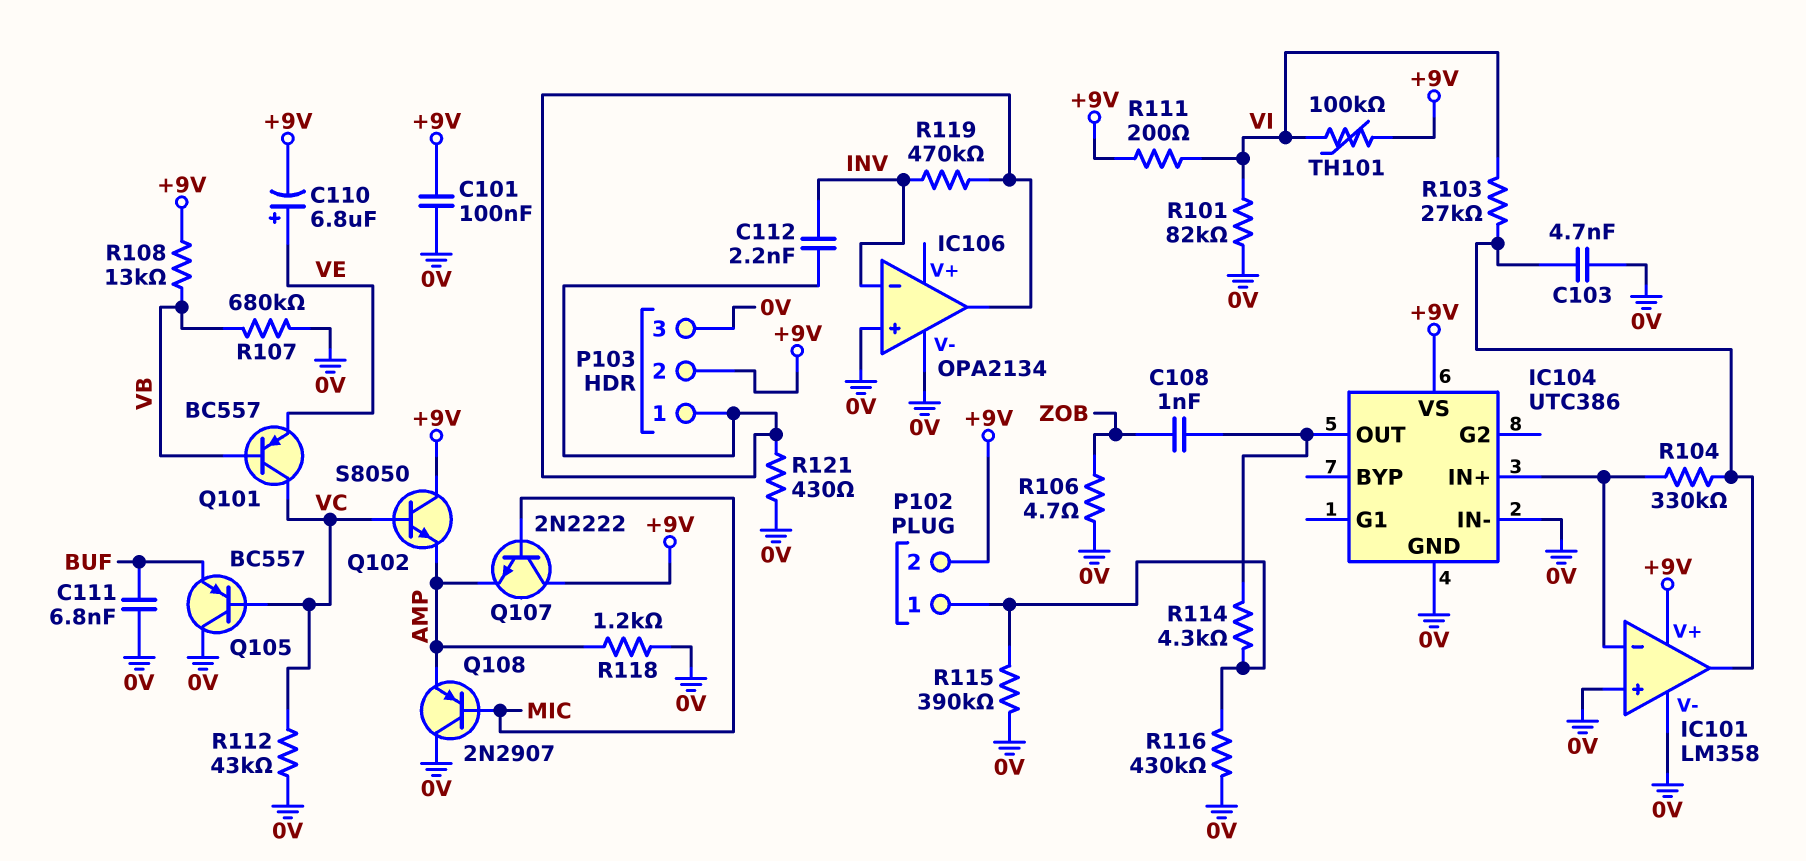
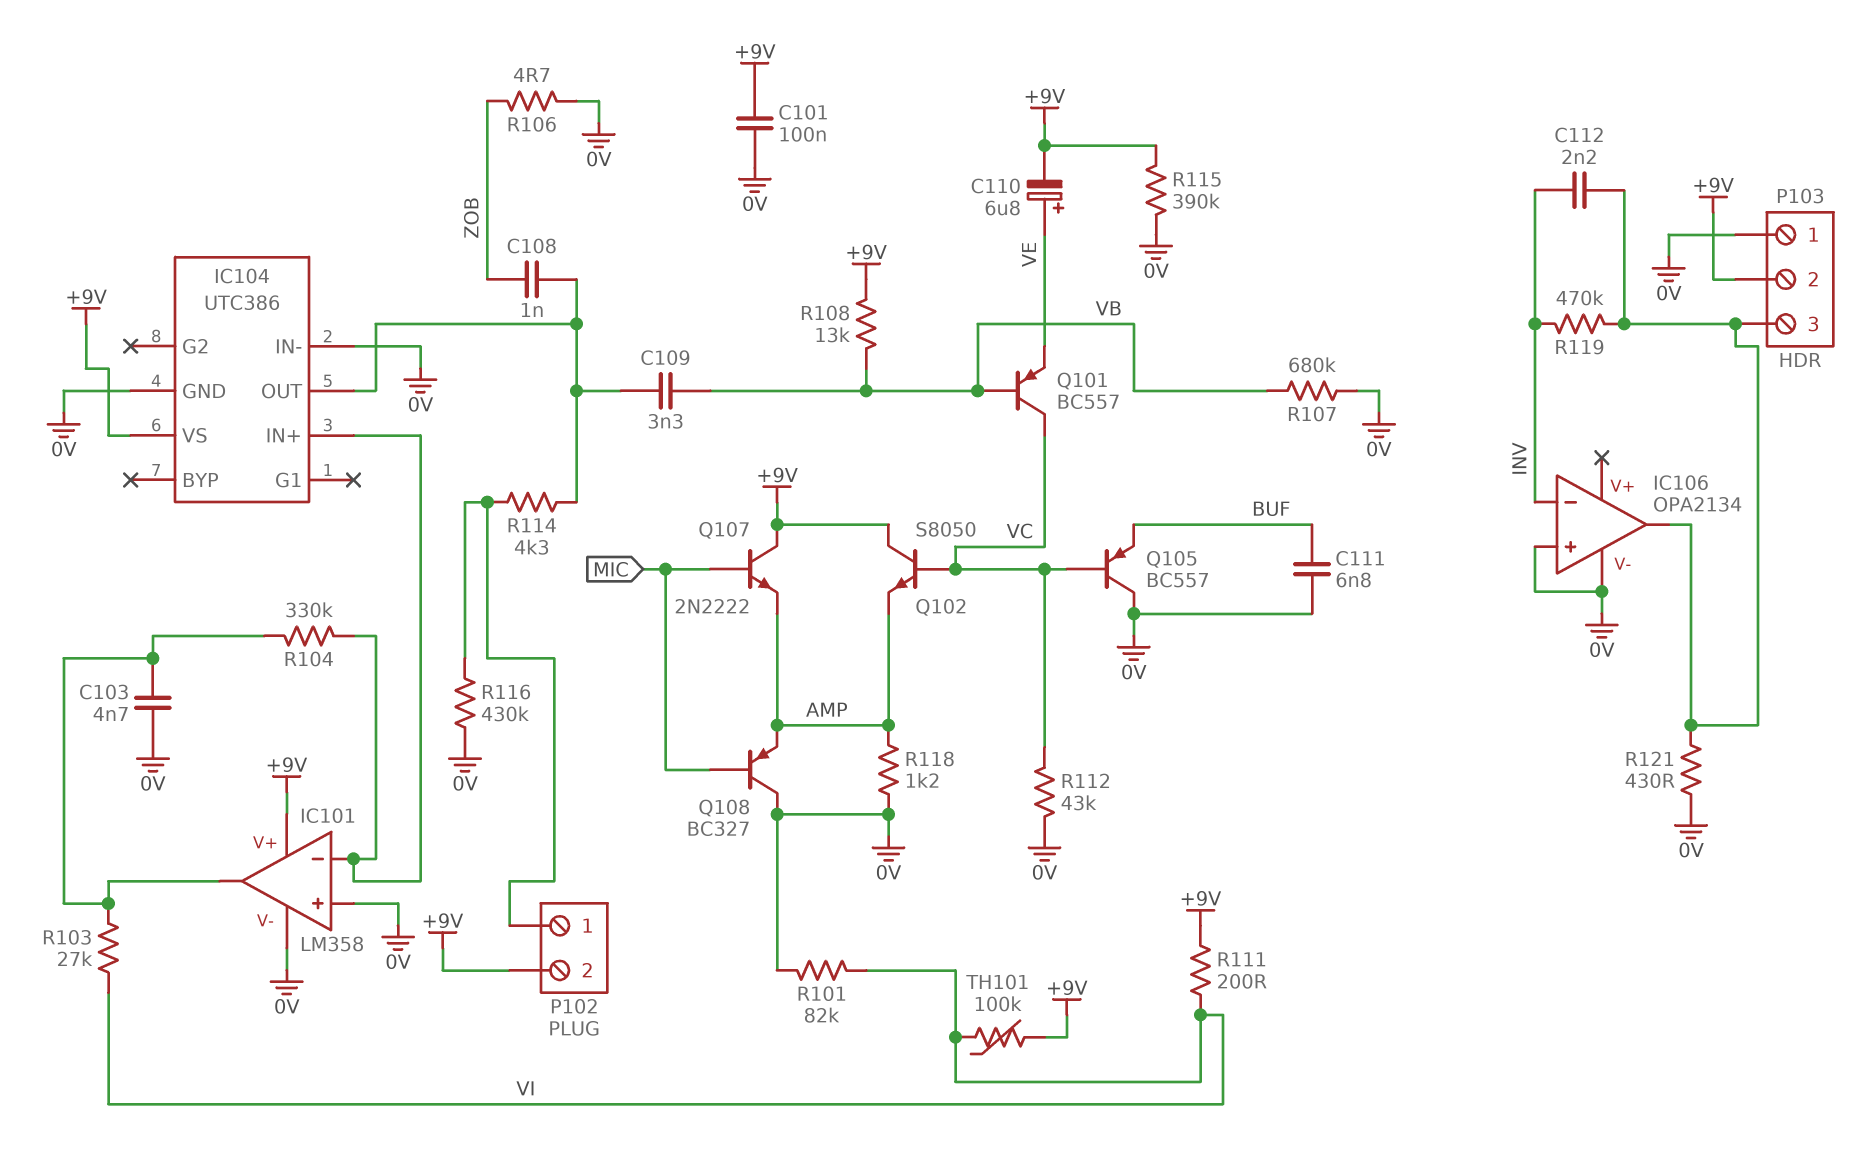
C109: none -> 3.3nF (IC104/OUT, VB)
P103 pin 1: IC106/out -> 0V
P103 pin 3: 0V -> IC106/out
Q108: PNP 2N2907 (B MIC, C 0V, E AMP) -> PNP BC327 (B MIC, C 0V, E AMP)
R115: 390k (0V, P102/1) -> 390k (+9V, 0V)

